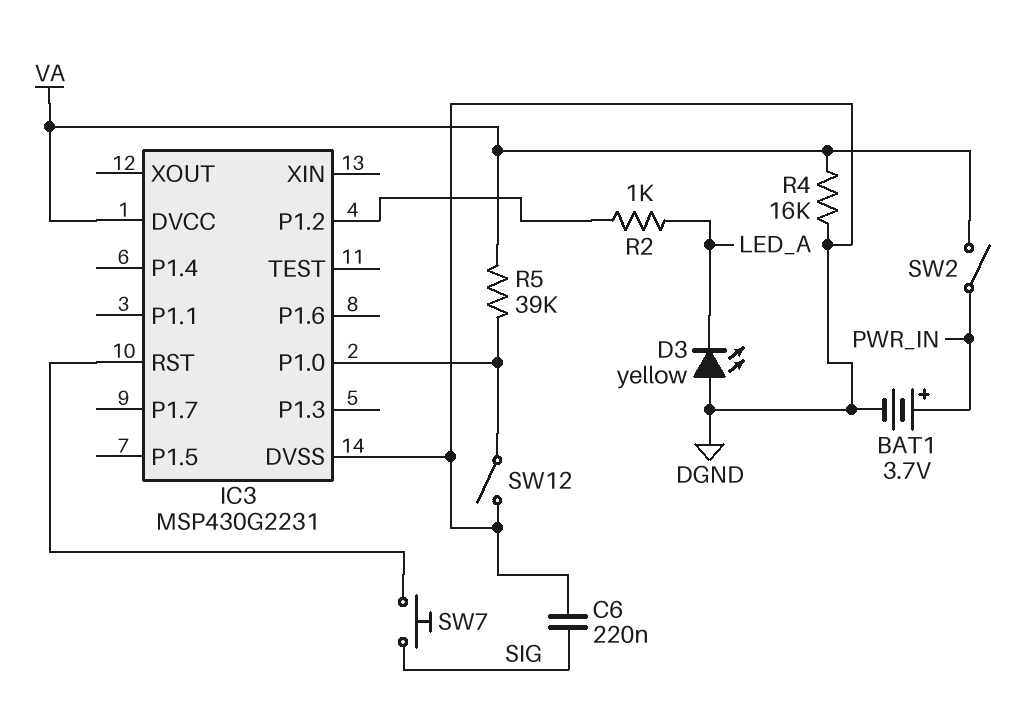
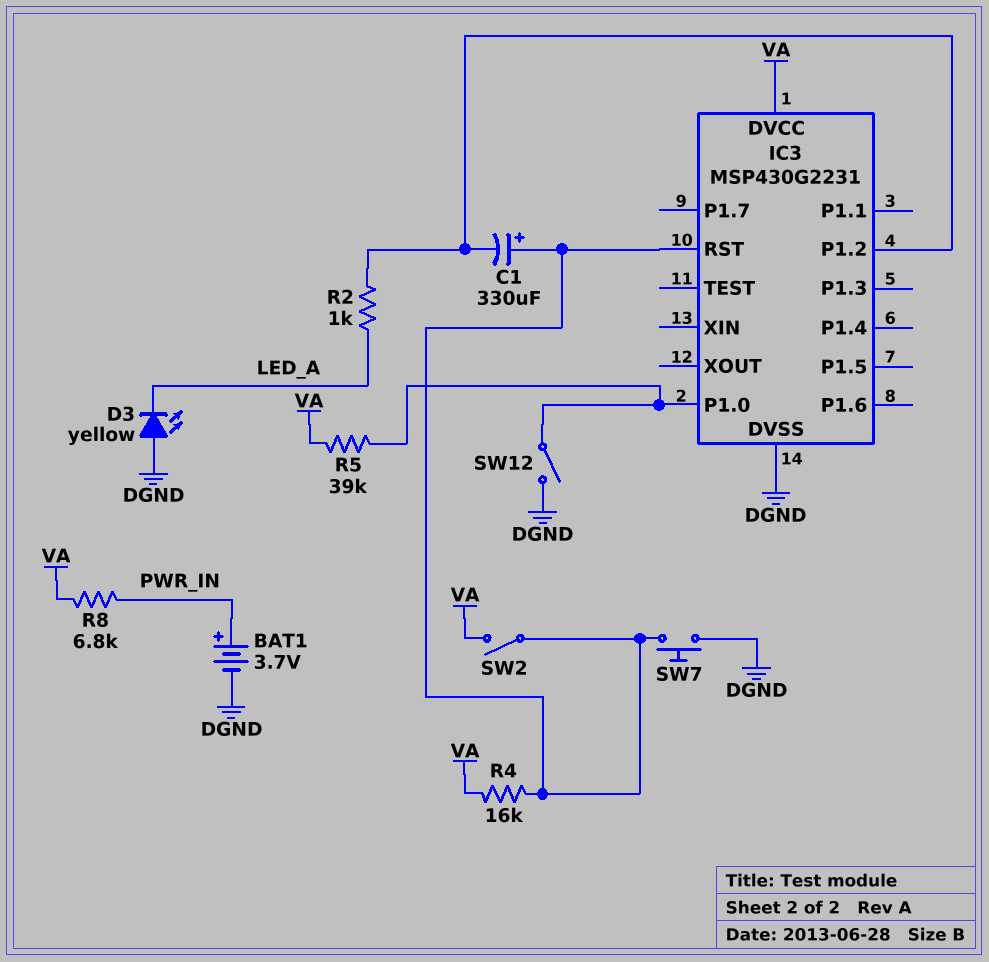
C1: none -> 330uF (plus IC3/RST, minus IC3/P1.2)
C6: 220nF (DGND, SIG) -> none
R4: 16k (DGND, VA) -> 16k (IC3/RST, VA)
R8: none -> 6.8k (PWR_IN, VA)
SW2: switch (PWR_IN, VA) -> switch (IC3/RST, VA)
SW7: button (IC3/RST, SIG) -> button (DGND, IC3/RST)

